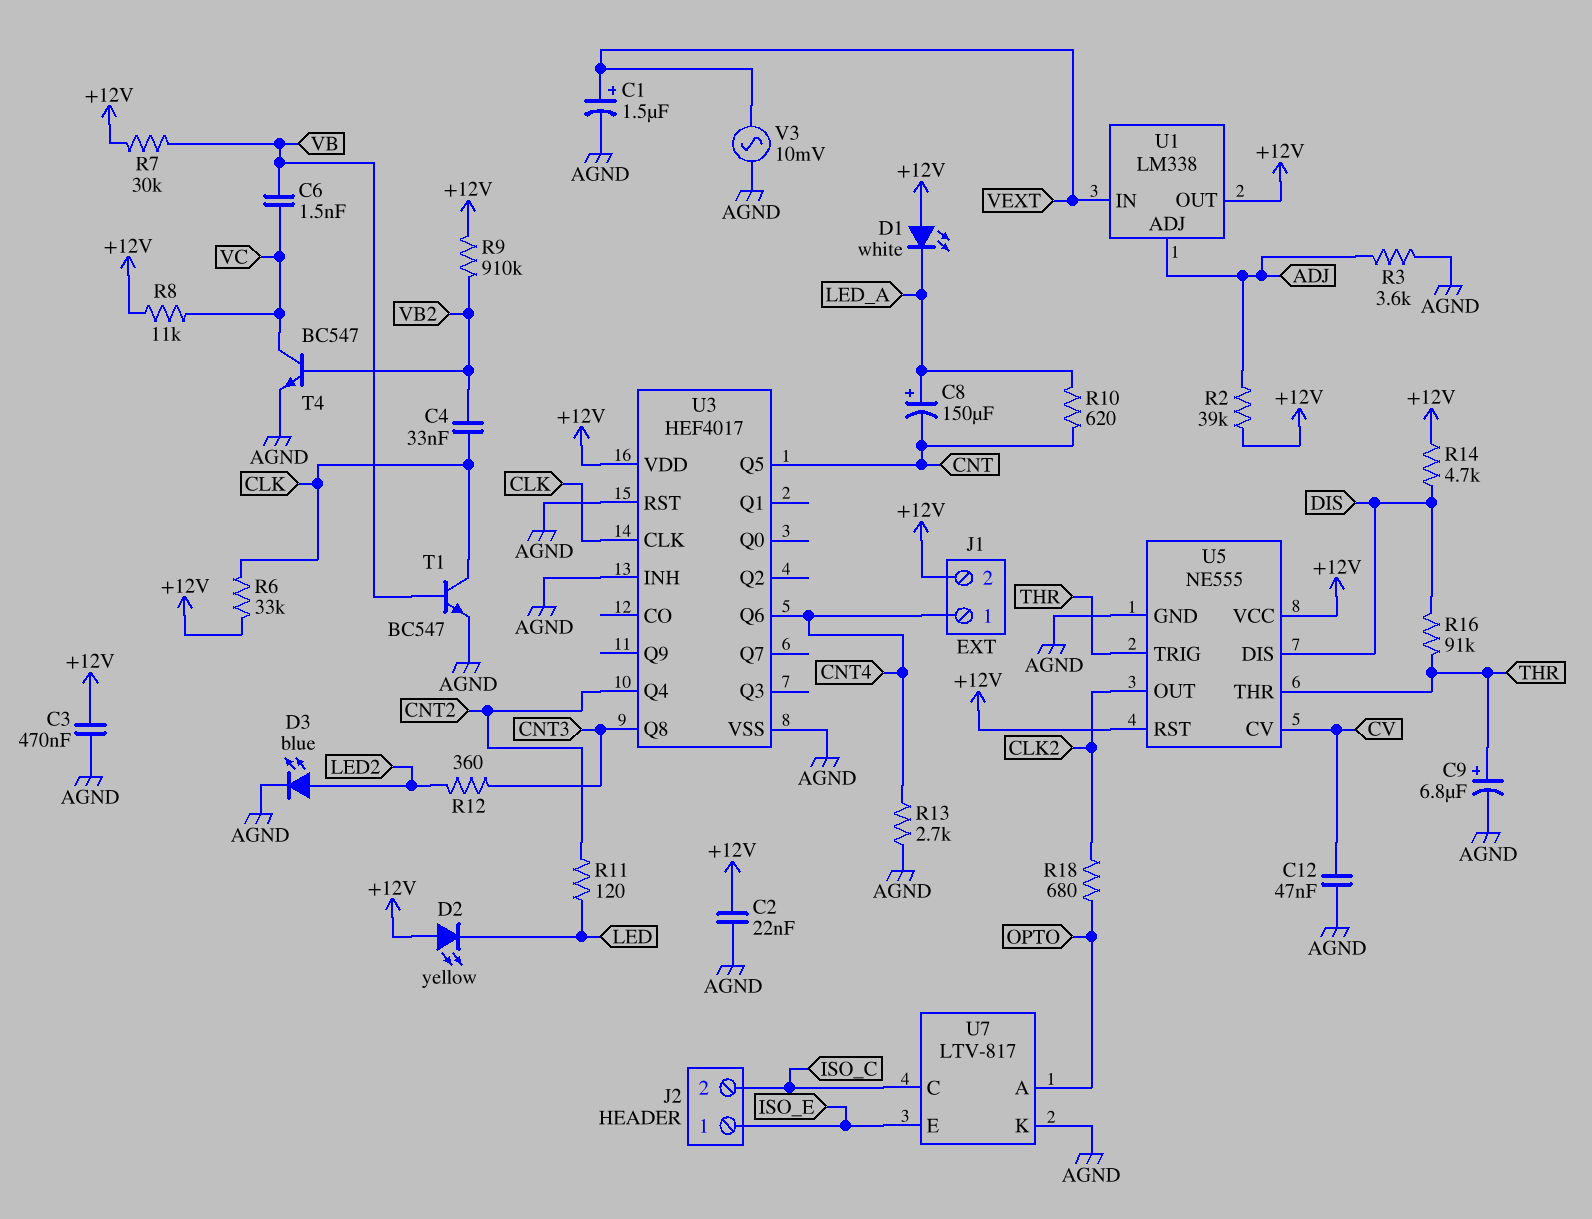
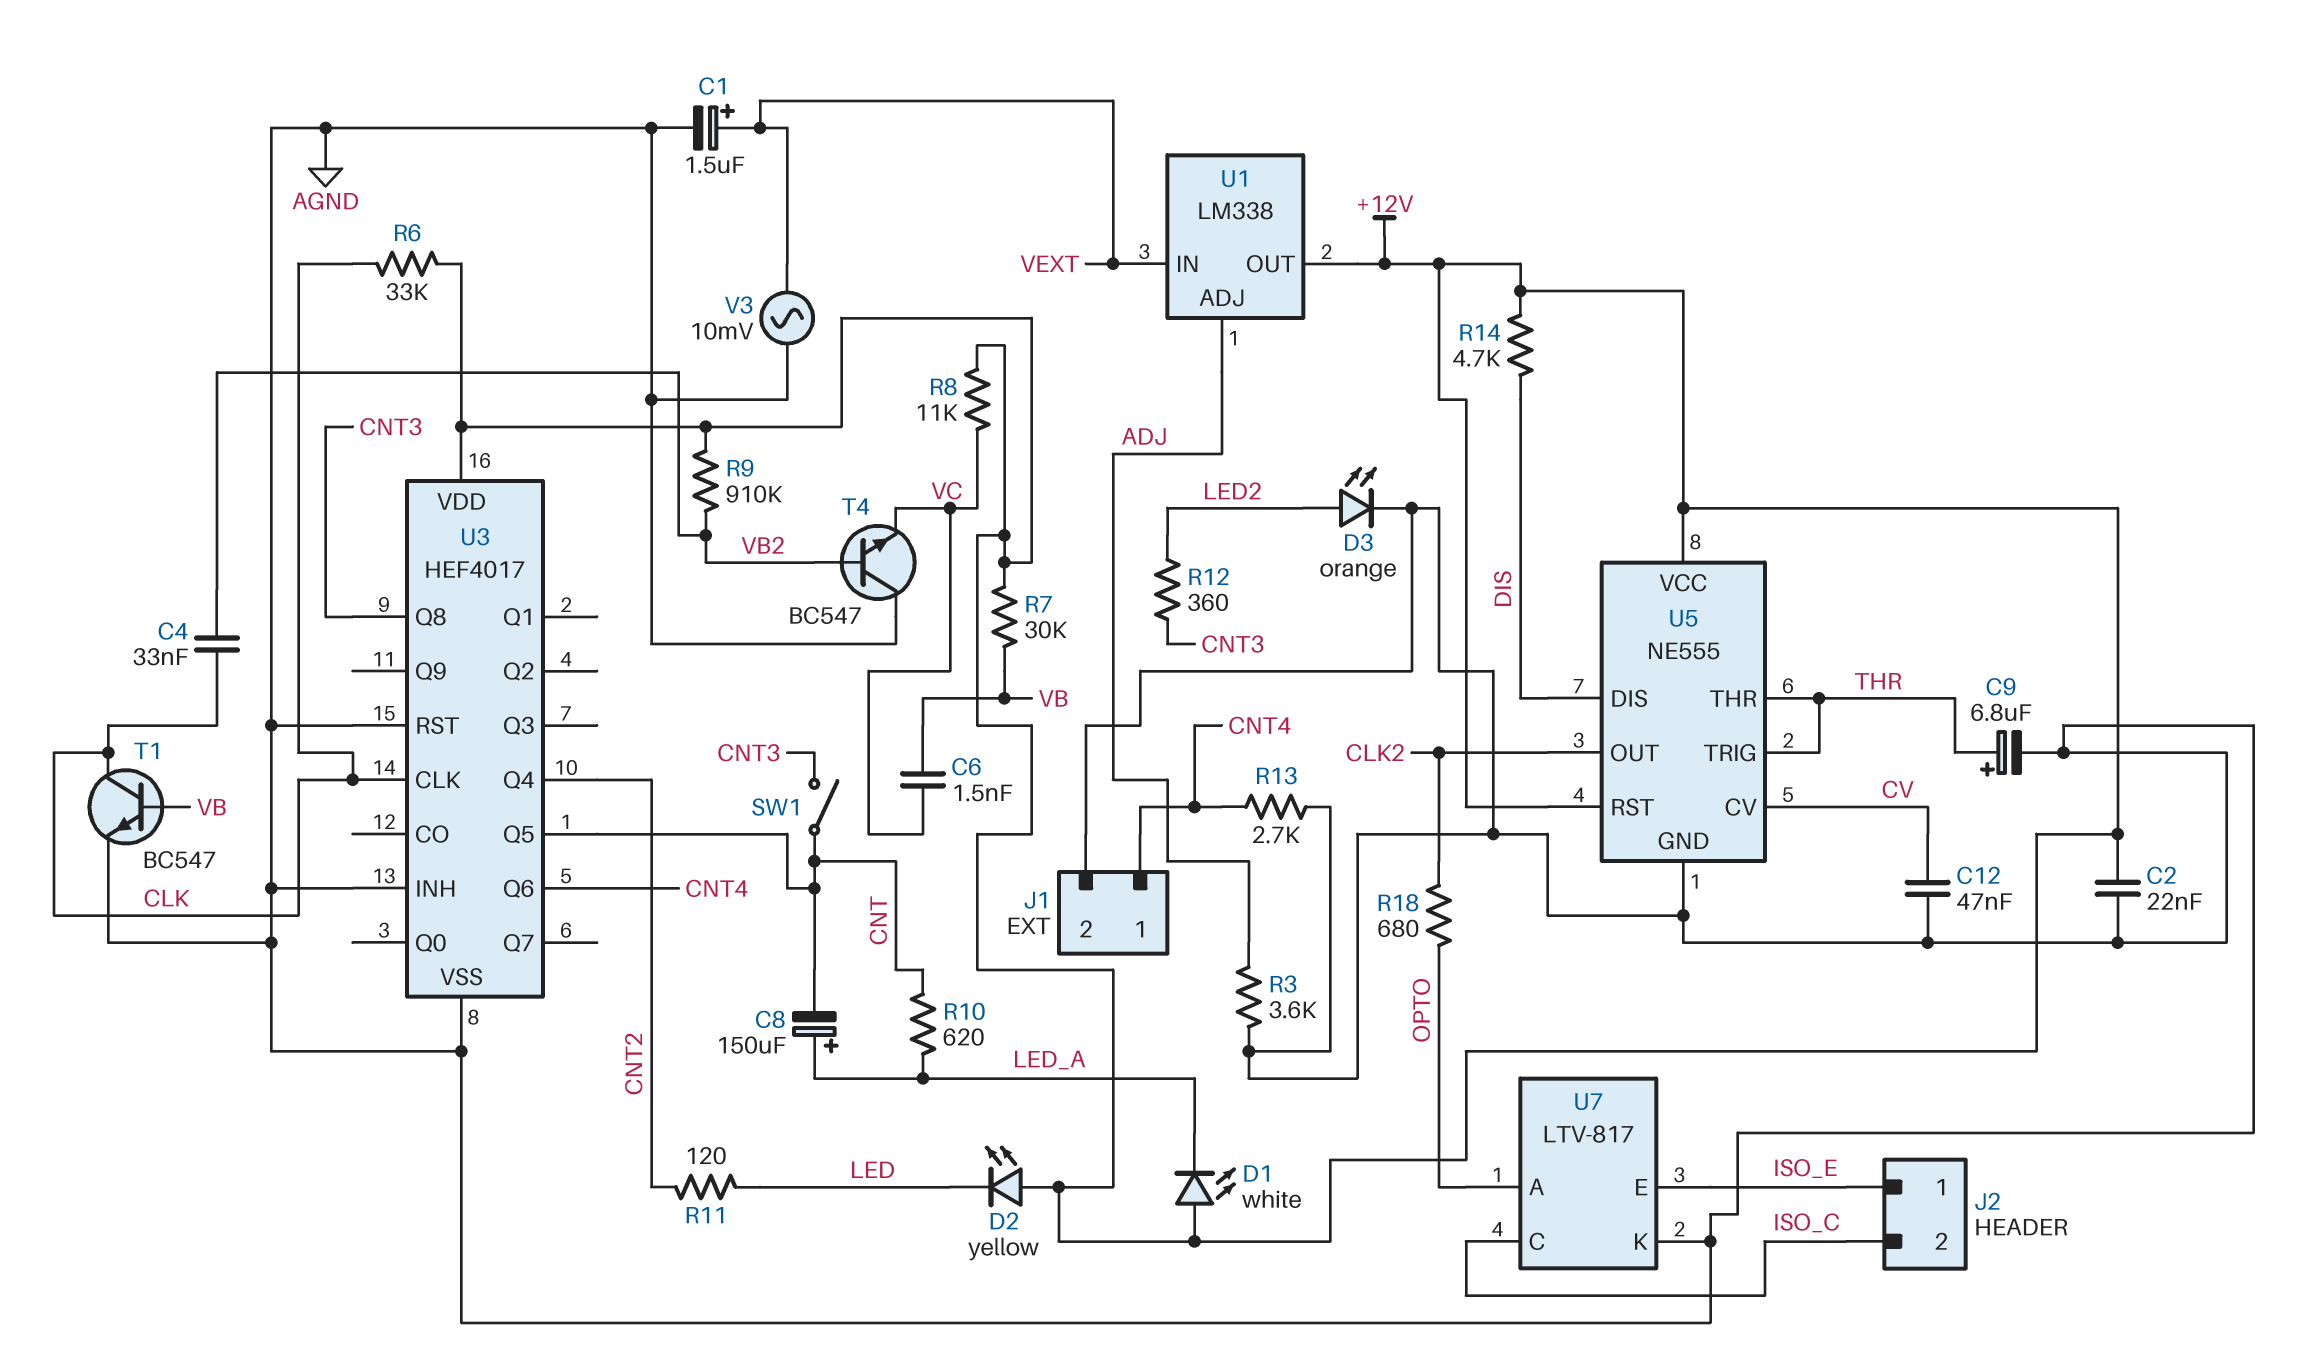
C3: 470nF (+12V, AGND) -> none
D3: LED blue (A LED2, K AGND) -> LED orange (A LED2, K AGND)
J1 pin 2: +12V -> AGND
R2: 39k (+12V, ADJ) -> none
R16: 91k (DIS, THR) -> none
SW1: none -> switch (CNT, CNT3)
T4: NPN BC547 (B VB2, C VC, E AGND) -> NPN BC547 (B VB2, C AGND, E VC)

